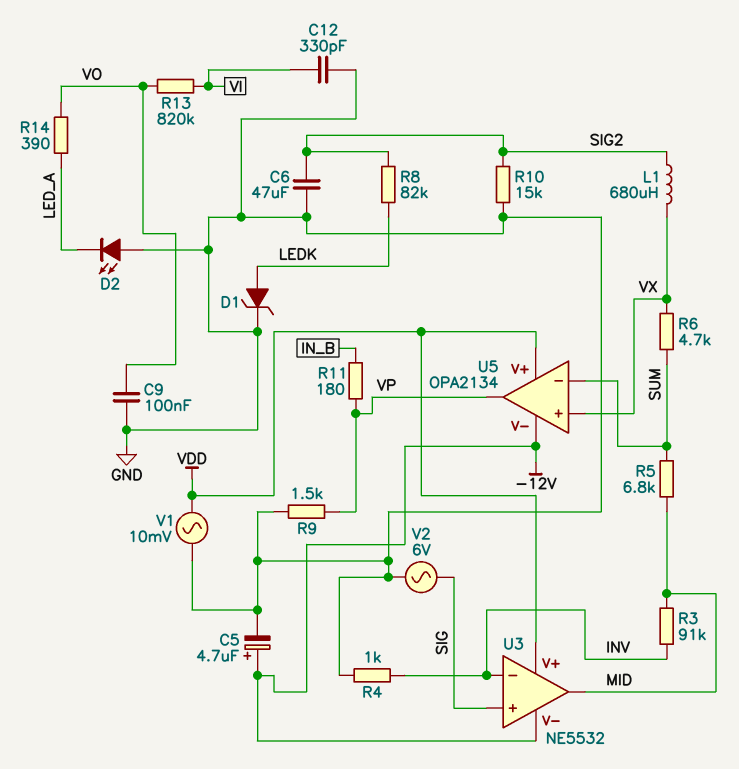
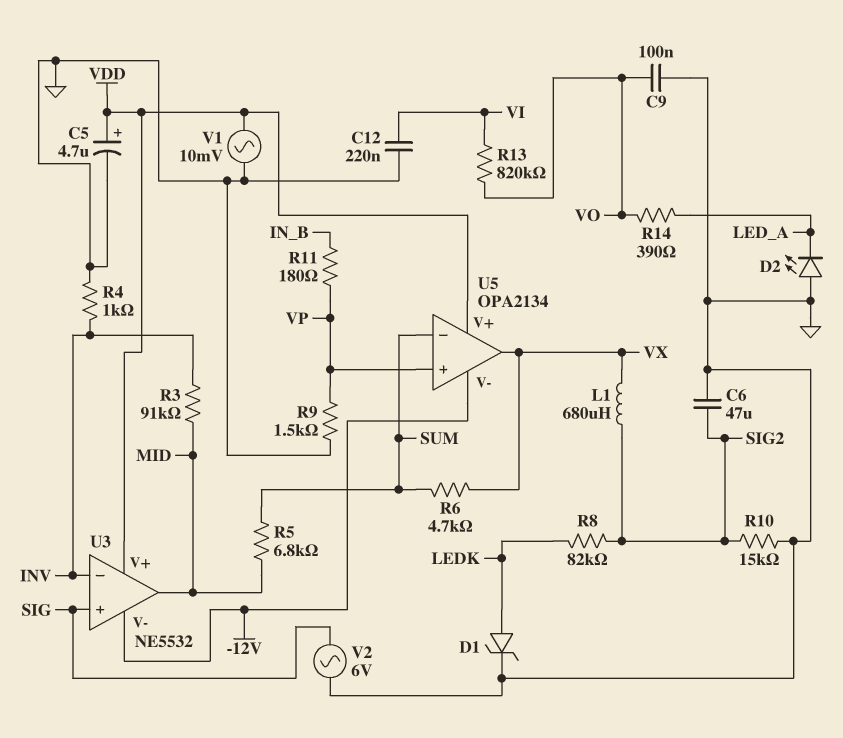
C5: 4.7uF (plus -12V, minus GND) -> 4.7uF (plus VDD, minus GND)
C12: 330pF (GND, VI) -> 220nF (GND, VI)
U5 pin in+: VX -> VP
U5 pin out: VP -> VX

